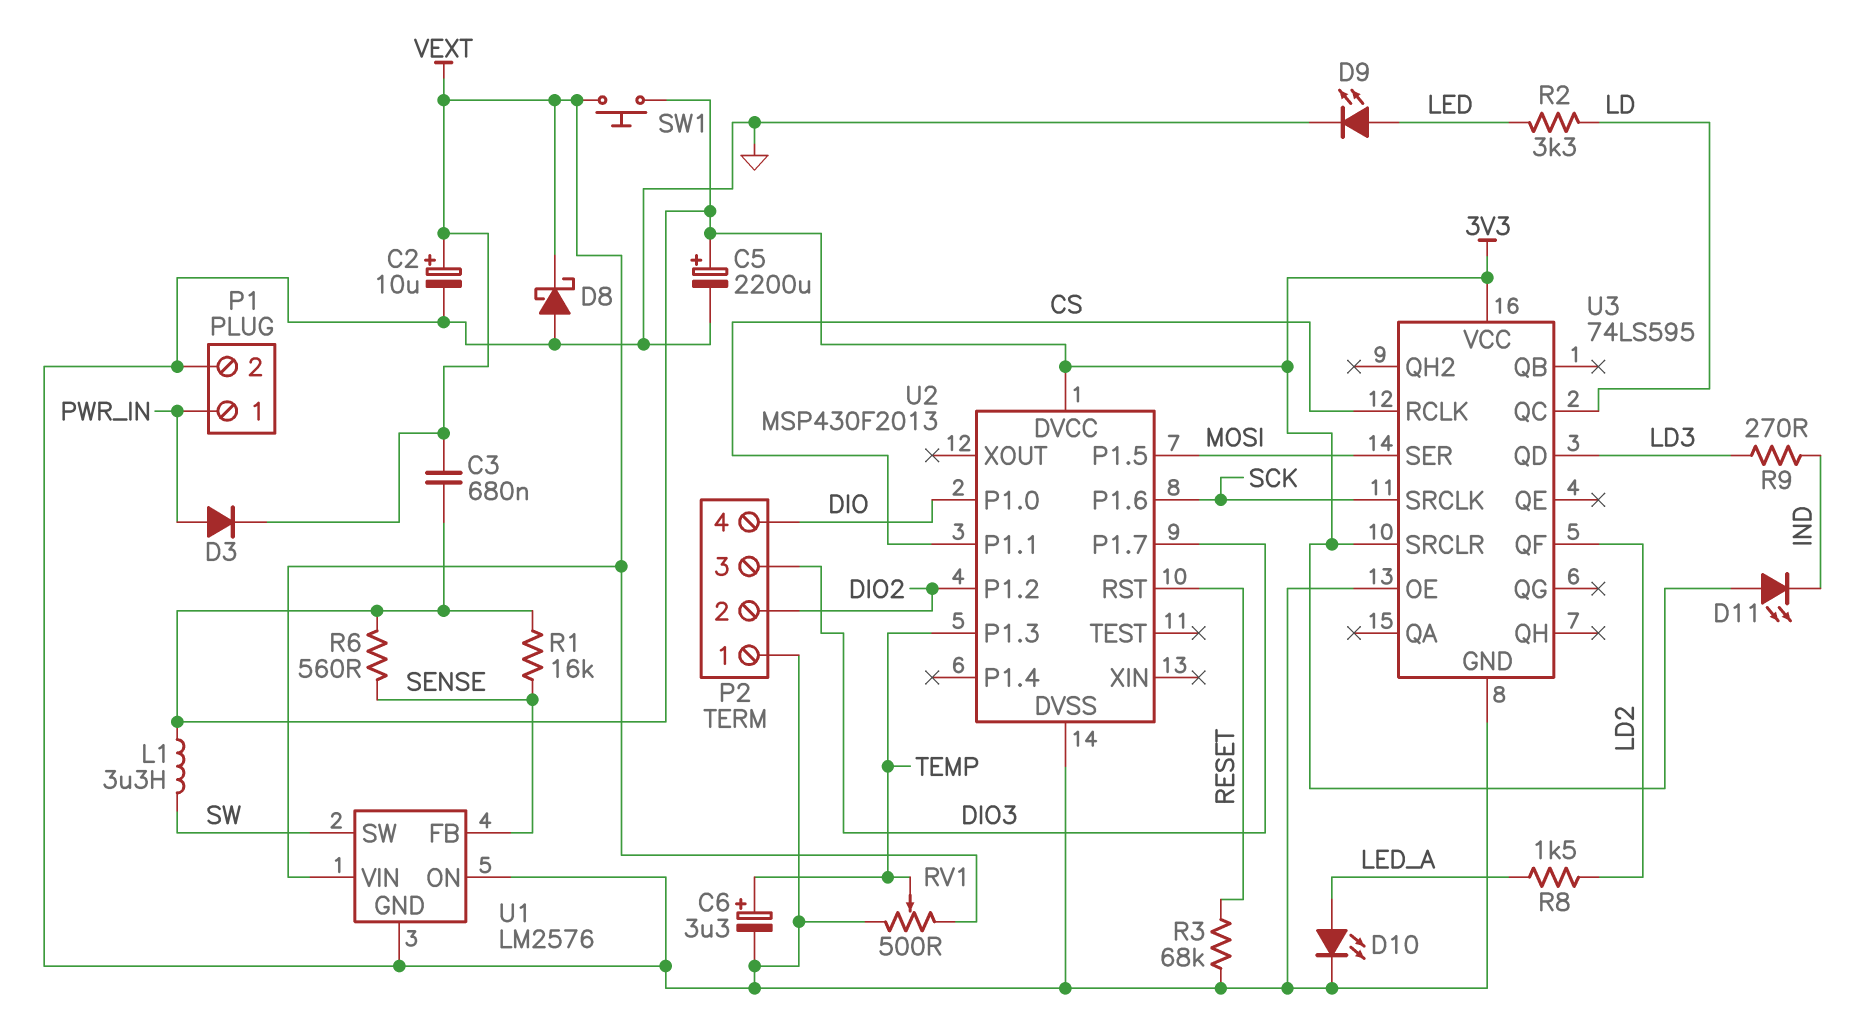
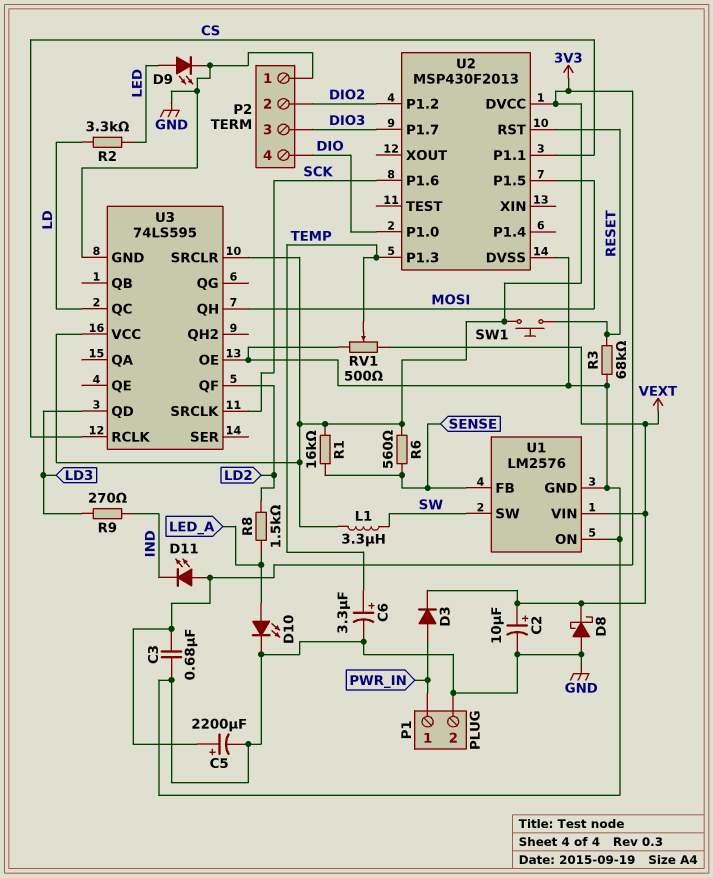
C3: 680nF (3V3, VEXT) -> 680nF (3V3, GND)
SW1: button (3V3, VEXT) -> button (3V3, RESET)
U3 pin QH: none -> MOSI
U3 pin SER: MOSI -> none

